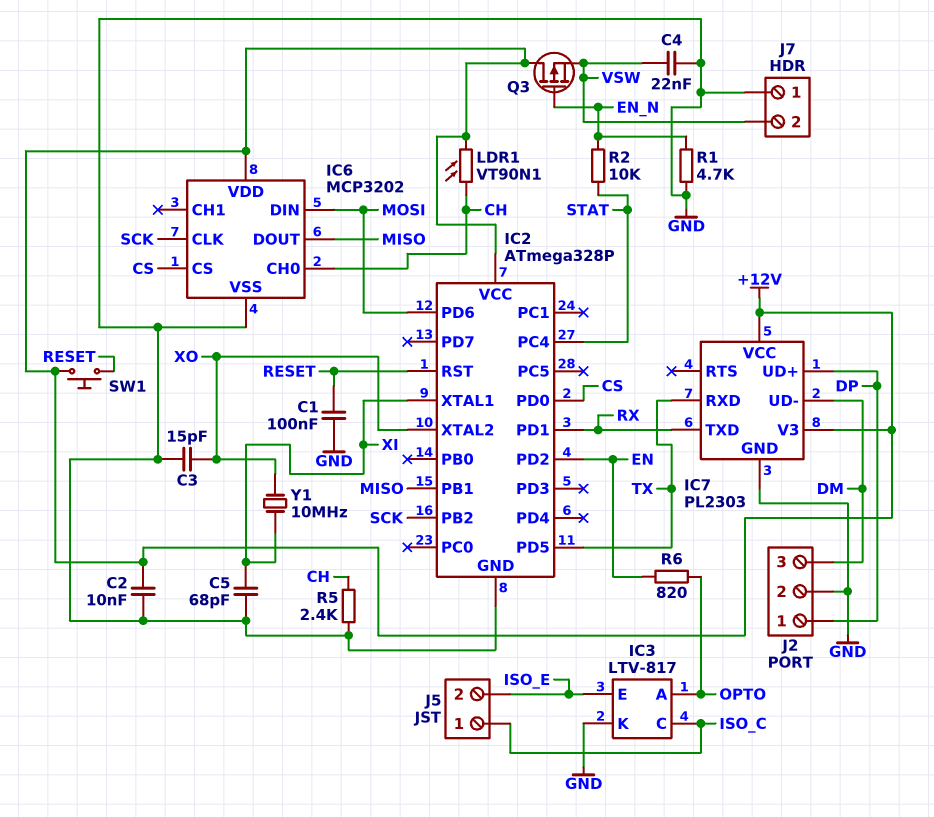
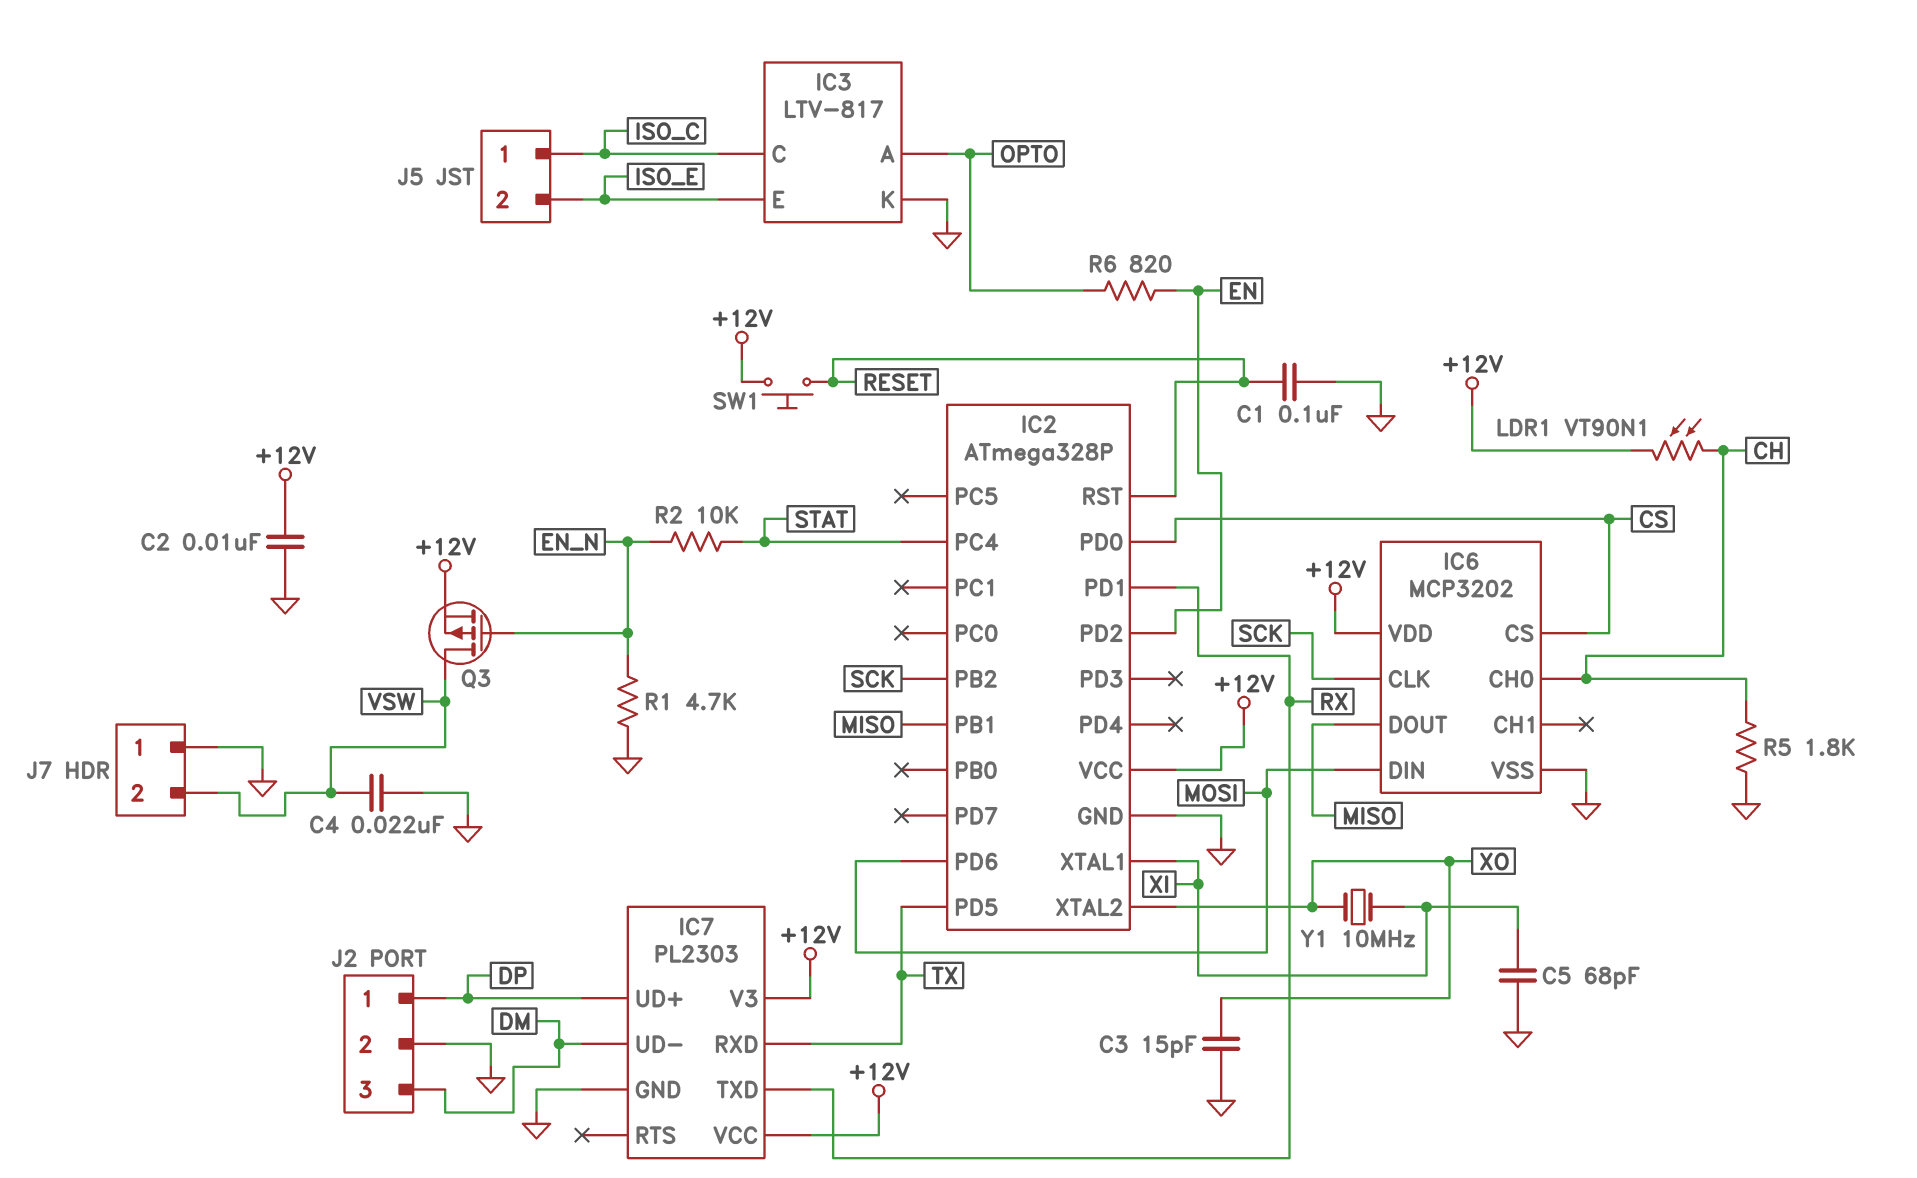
Q3: PMOS (G EN_N, D +12V, S VSW) -> PMOS (G EN_N, D VSW, S +12V)
R5: 2.4k (CH, GND) -> 1.8k (CH, GND)

